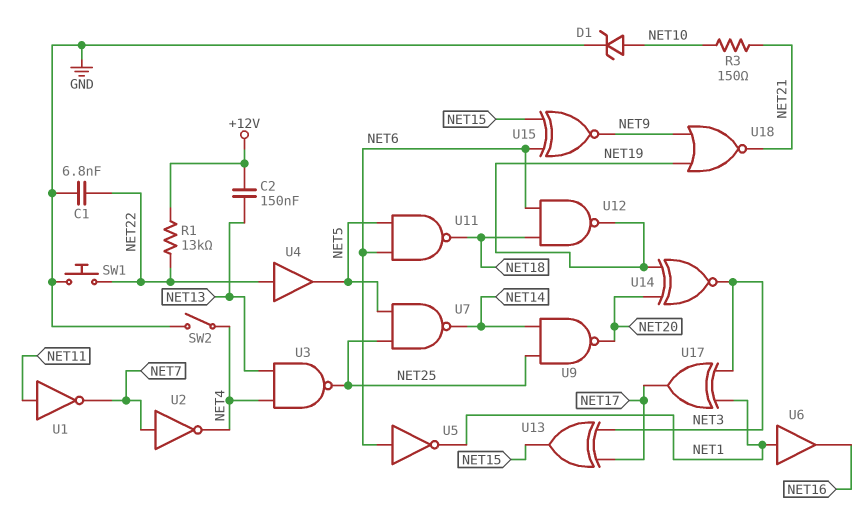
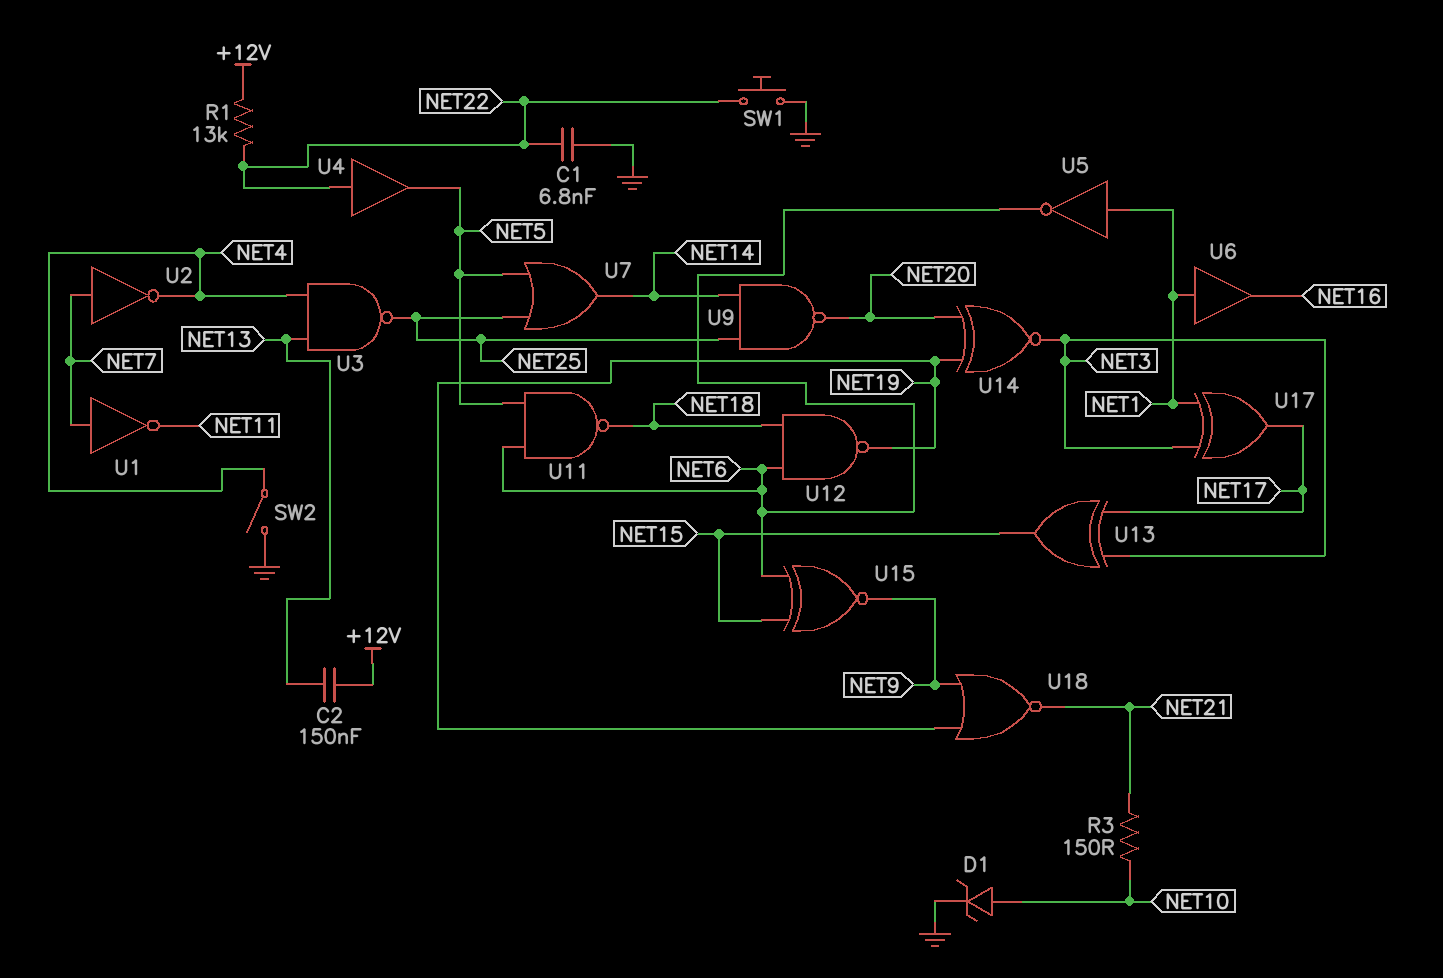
U1: NOT (in NET11, out NET7) -> NOT (in NET7, out NET11)
U5: NOT (in NET6, out NET1) -> NOT (in NET1, out NET6)
U7: NAND (in NET5, in NET25, out NET14) -> OR (in NET5, in NET25, out NET14)

